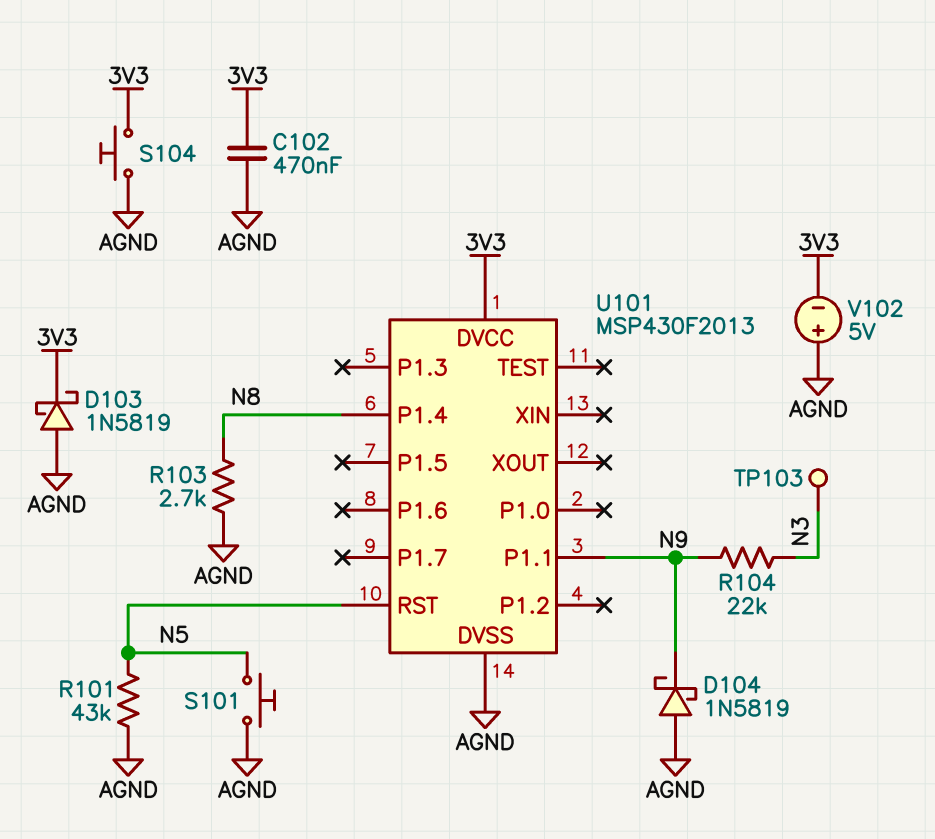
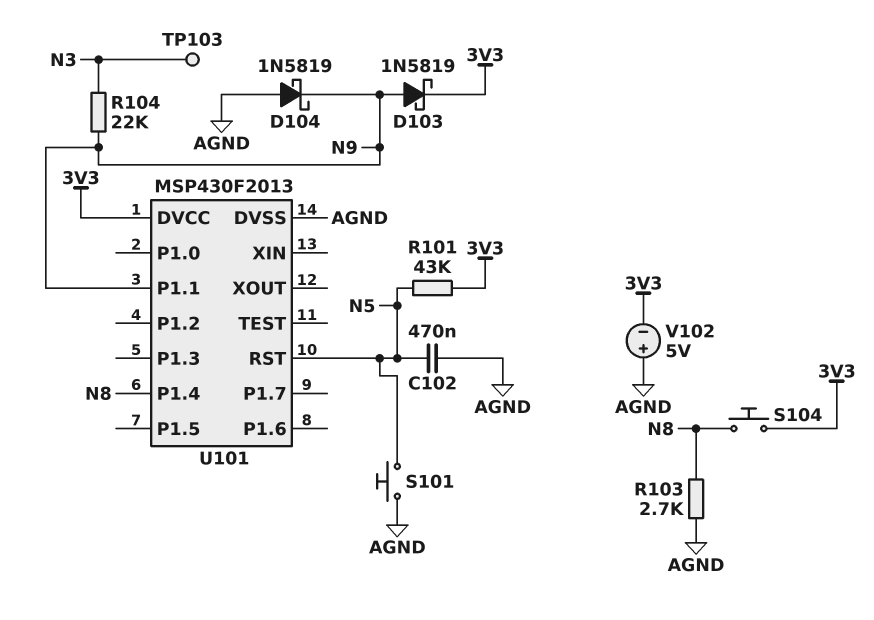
C102: 470nF (3V3, AGND) -> 470nF (AGND, N5)
D103: schottky 1N5819 (A AGND, K 3V3) -> schottky 1N5819 (A N9, K 3V3)
R101: 43k (AGND, N5) -> 43k (3V3, N5)
S104: button (3V3, AGND) -> button (3V3, N8)

